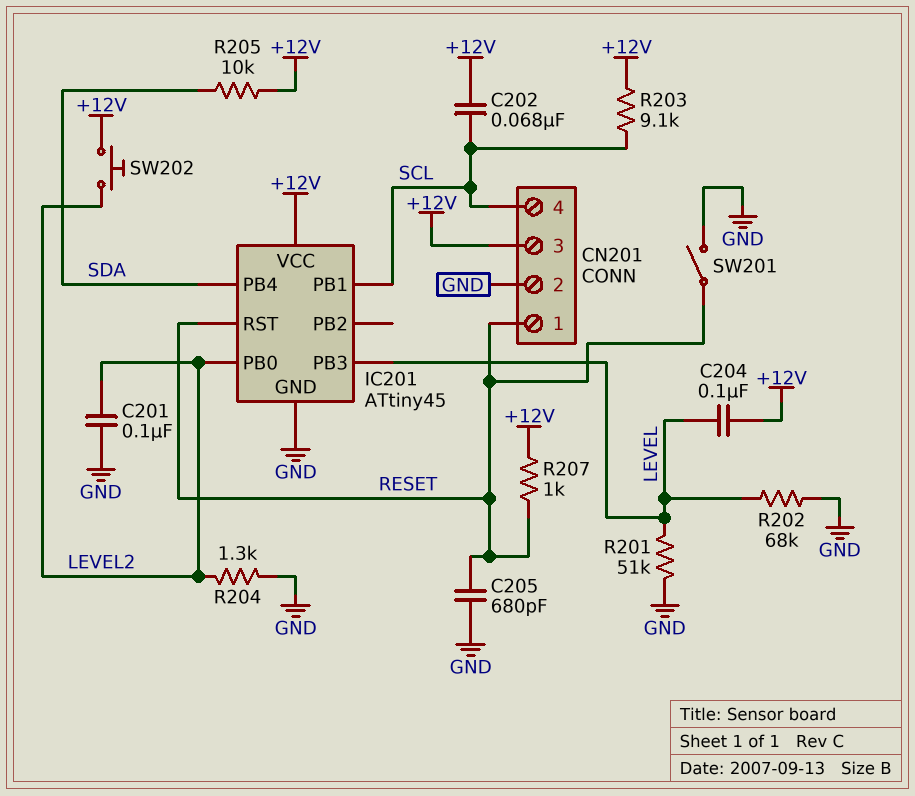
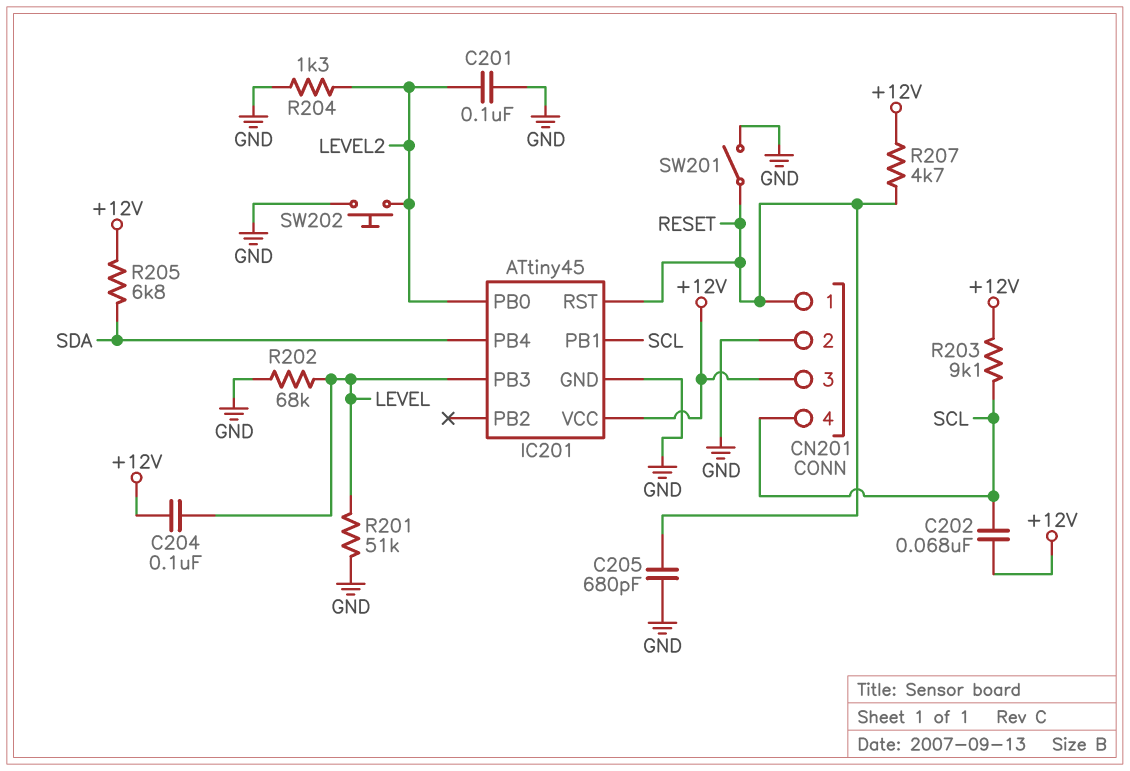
R205: 10k (+12V, SDA) -> 6.8k (+12V, SDA)
R207: 1k (+12V, RESET) -> 4.7k (+12V, RESET)
SW202: button (+12V, LEVEL2) -> button (GND, LEVEL2)

